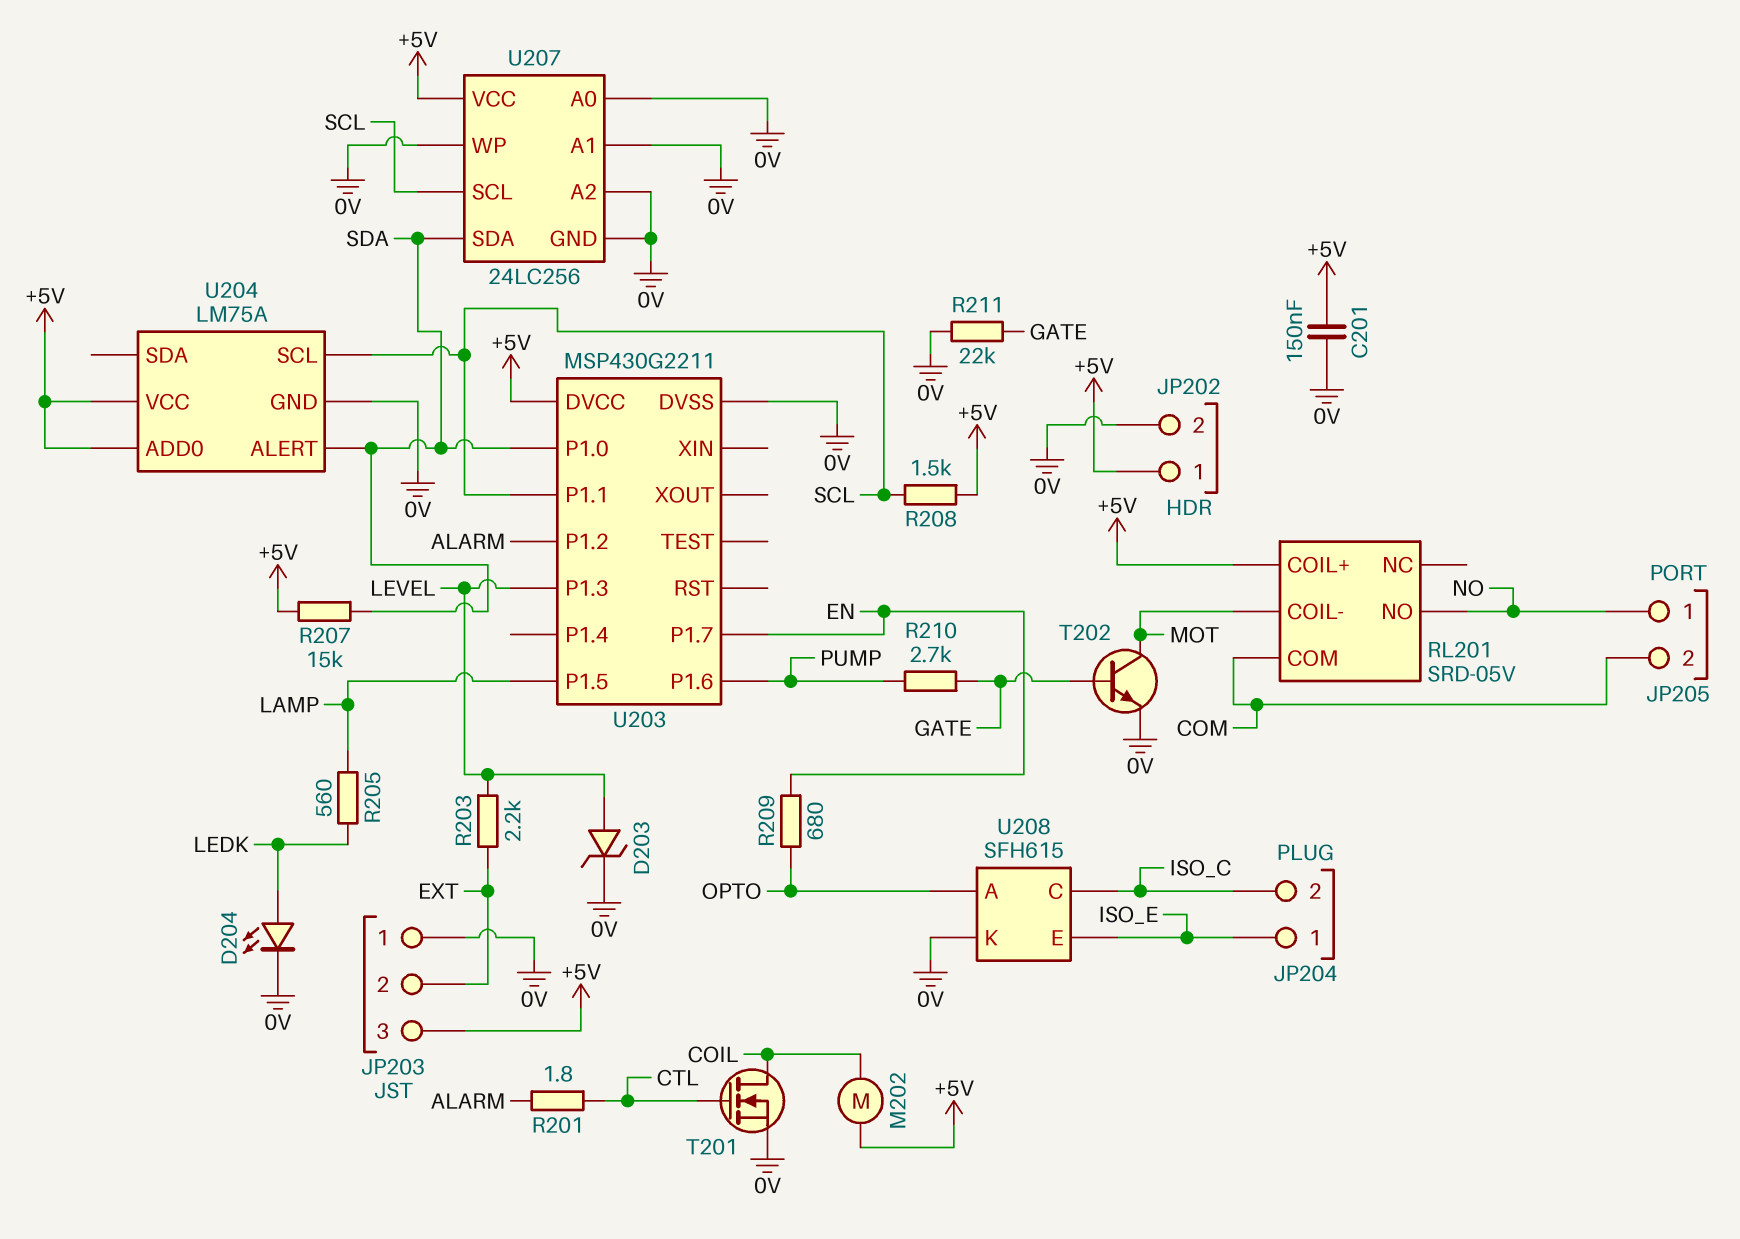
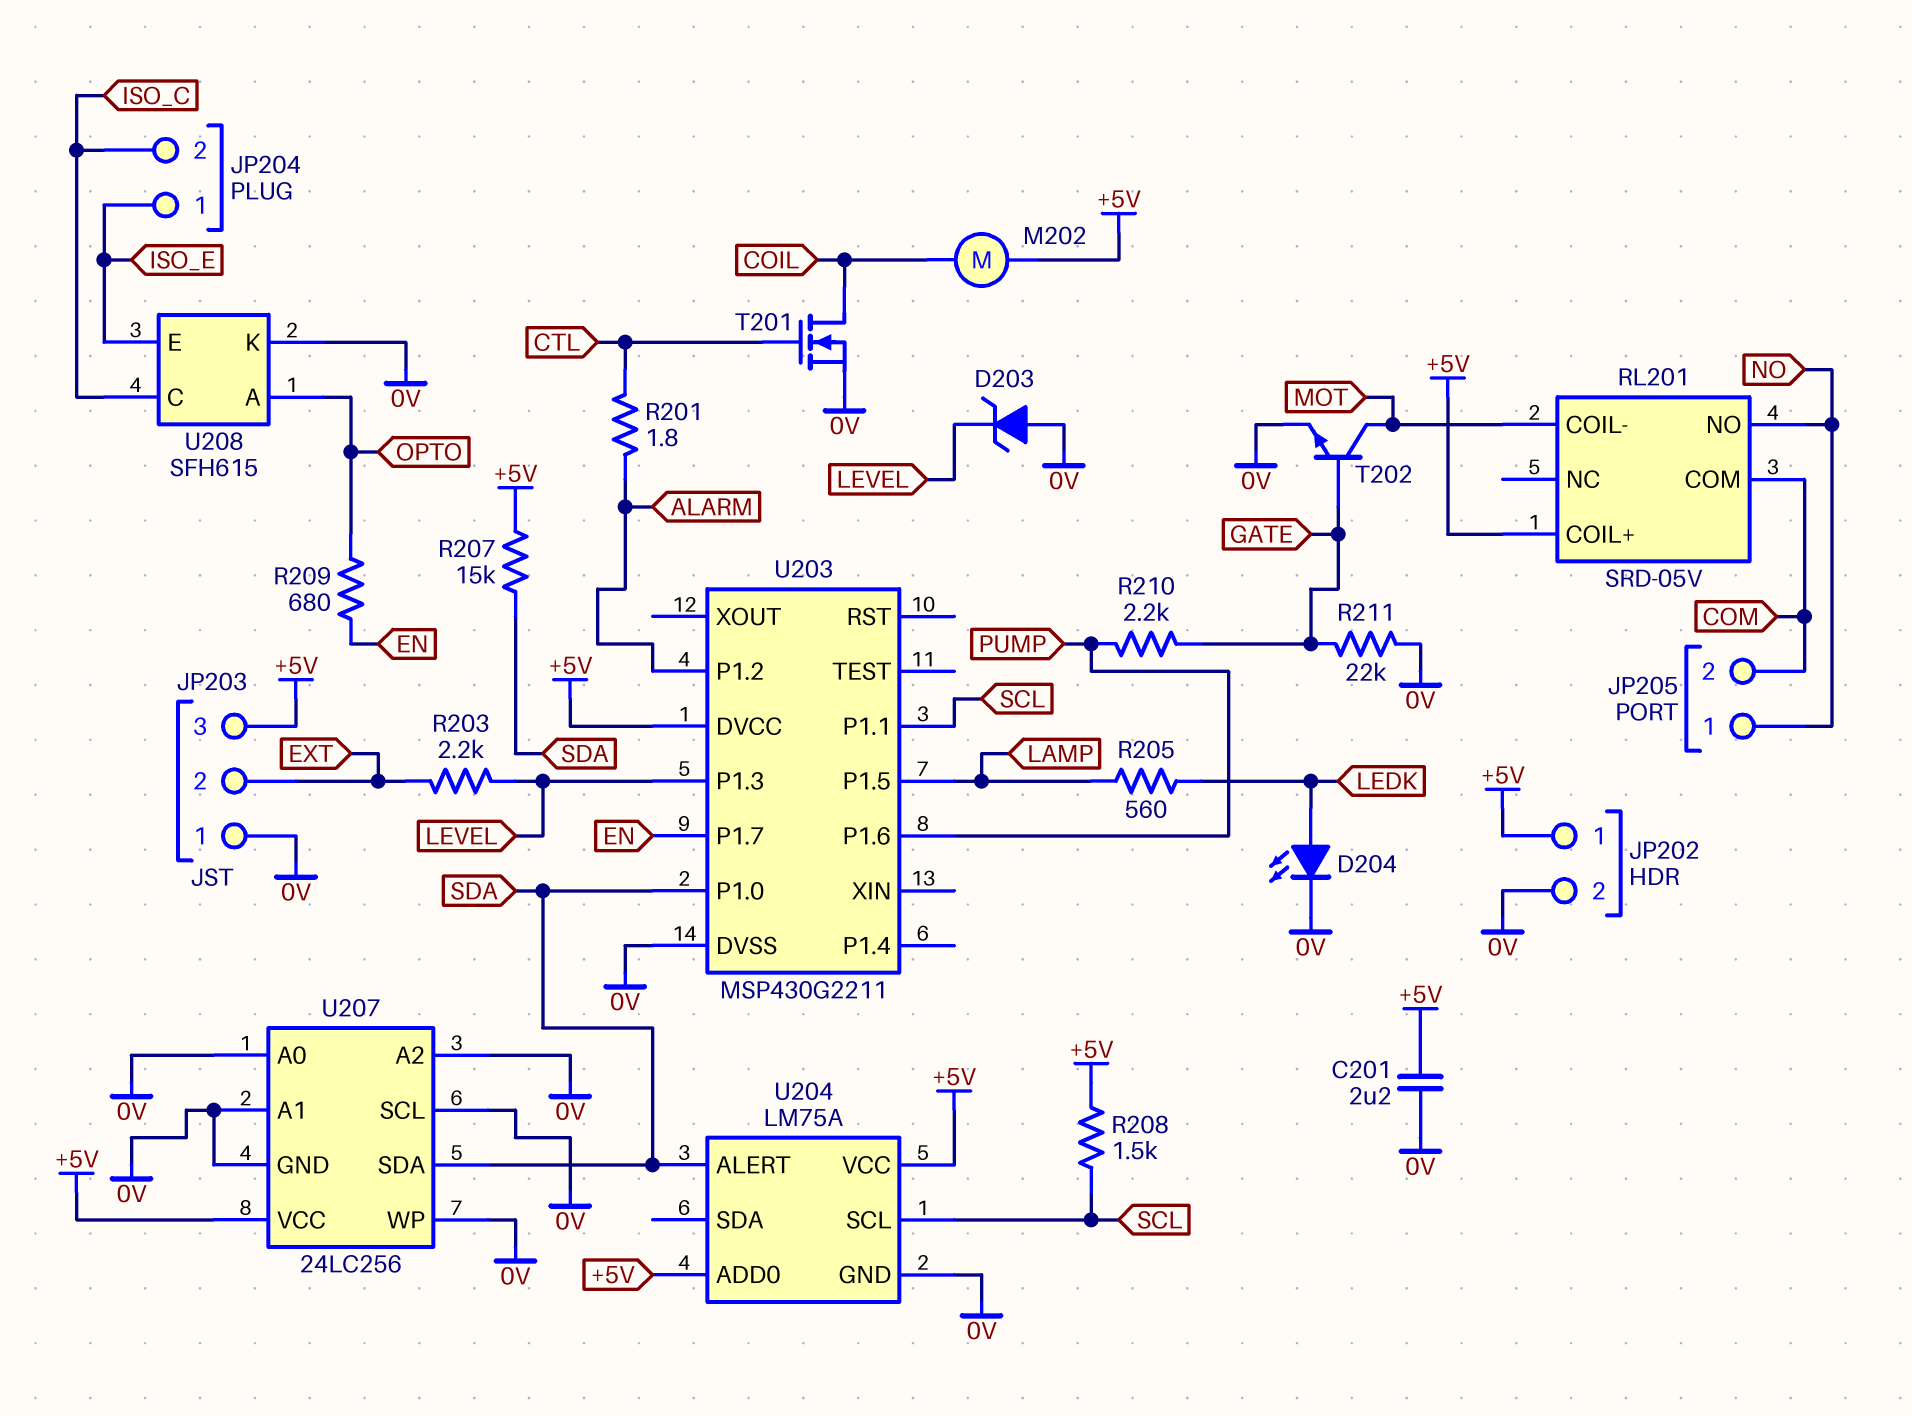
C201: 150nF (+5V, 0V) -> 2.2uF (+5V, 0V)
D203: zener (A LEVEL, K 0V) -> zener (A 0V, K LEVEL)
R210: 2.7k (GATE, PUMP) -> 2.2k (GATE, PUMP)
U207 pin SCL: SCL -> 0V

